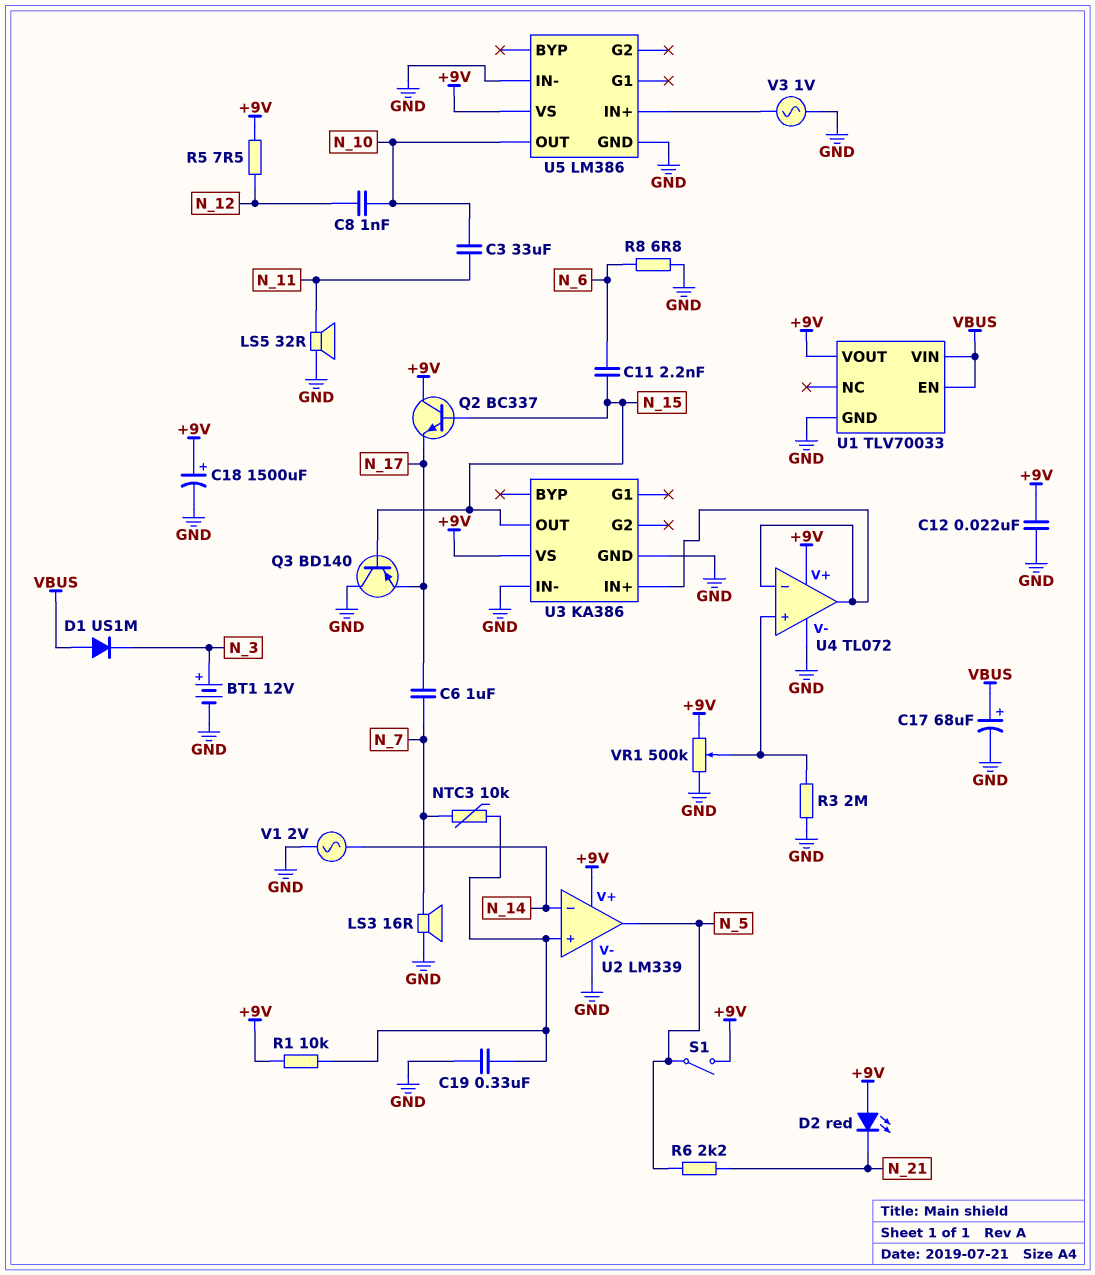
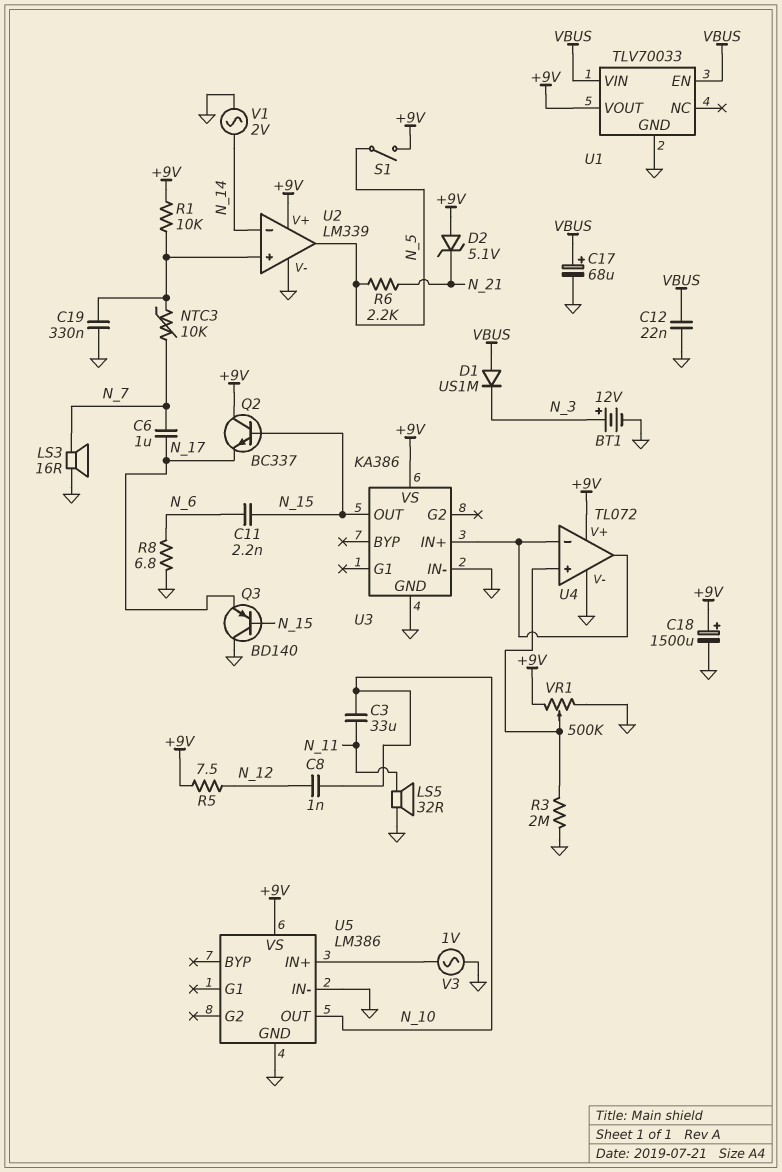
C12: 22nF (+9V, GND) -> 22nF (GND, VBUS)
D2: LED red (A +9V, K N_21) -> zener 5.1V (A +9V, K N_21)

